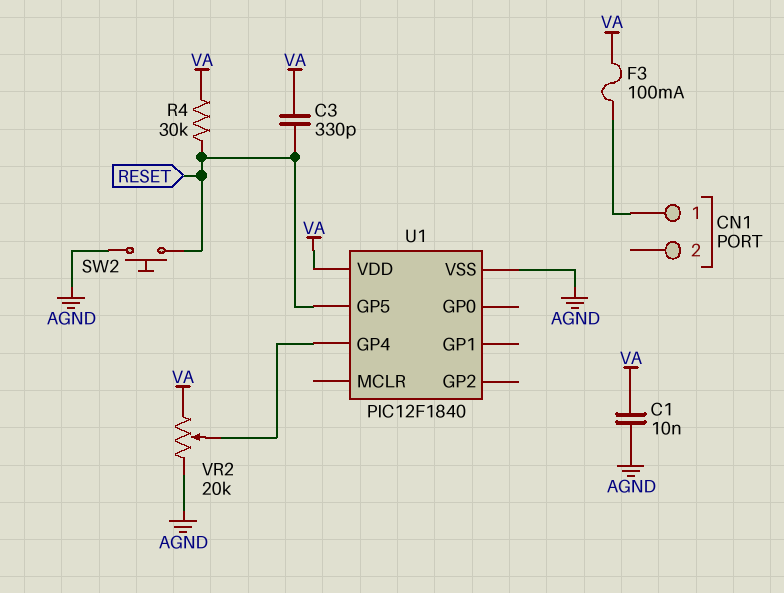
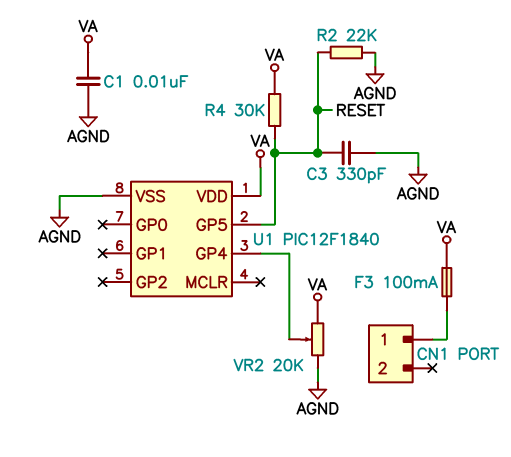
C3: 330pF (RESET, VA) -> 330pF (AGND, RESET)
R2: none -> 22k (AGND, RESET)
SW2: button (AGND, RESET) -> none

